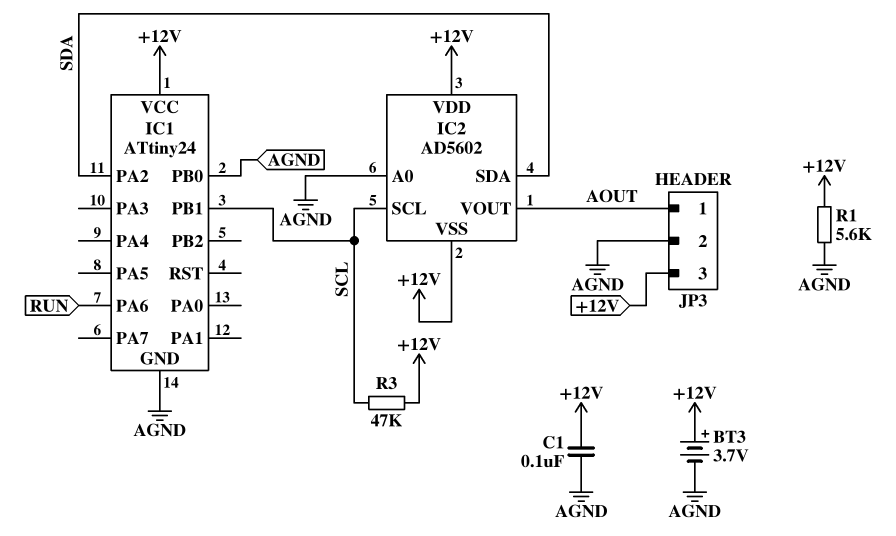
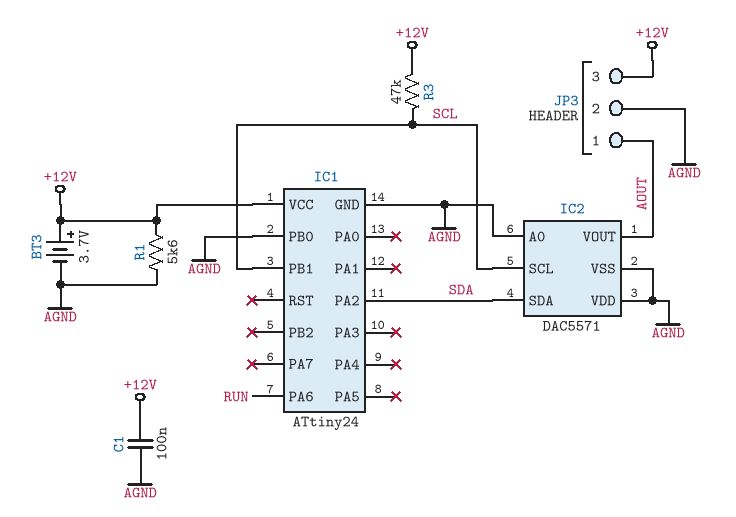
IC2: AD5602 -> DAC5571
IC2 pin VDD: +12V -> AGND
IC2 pin VSS: +12V -> AGND

